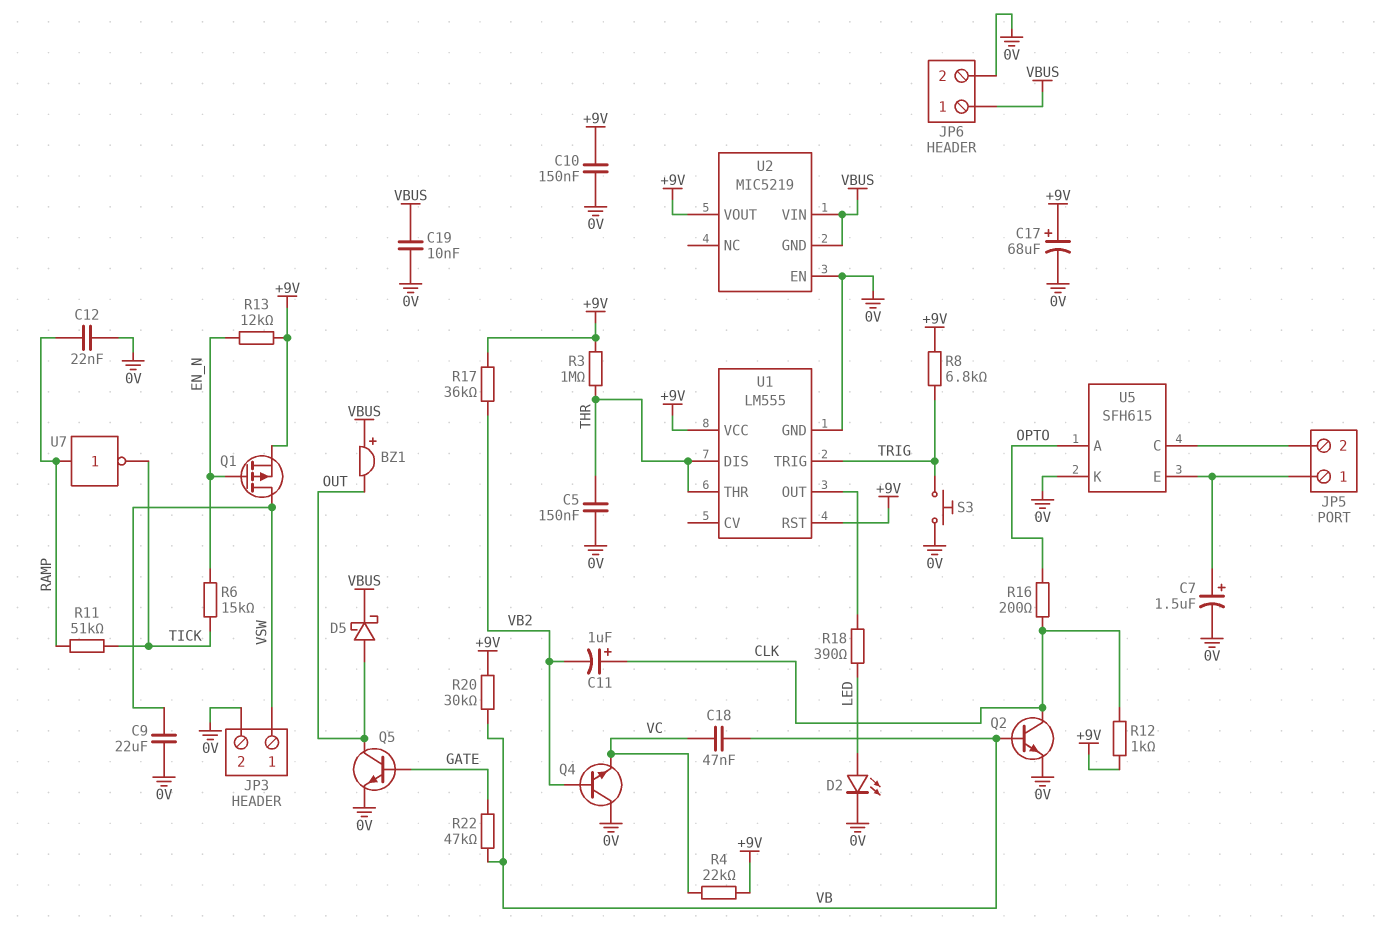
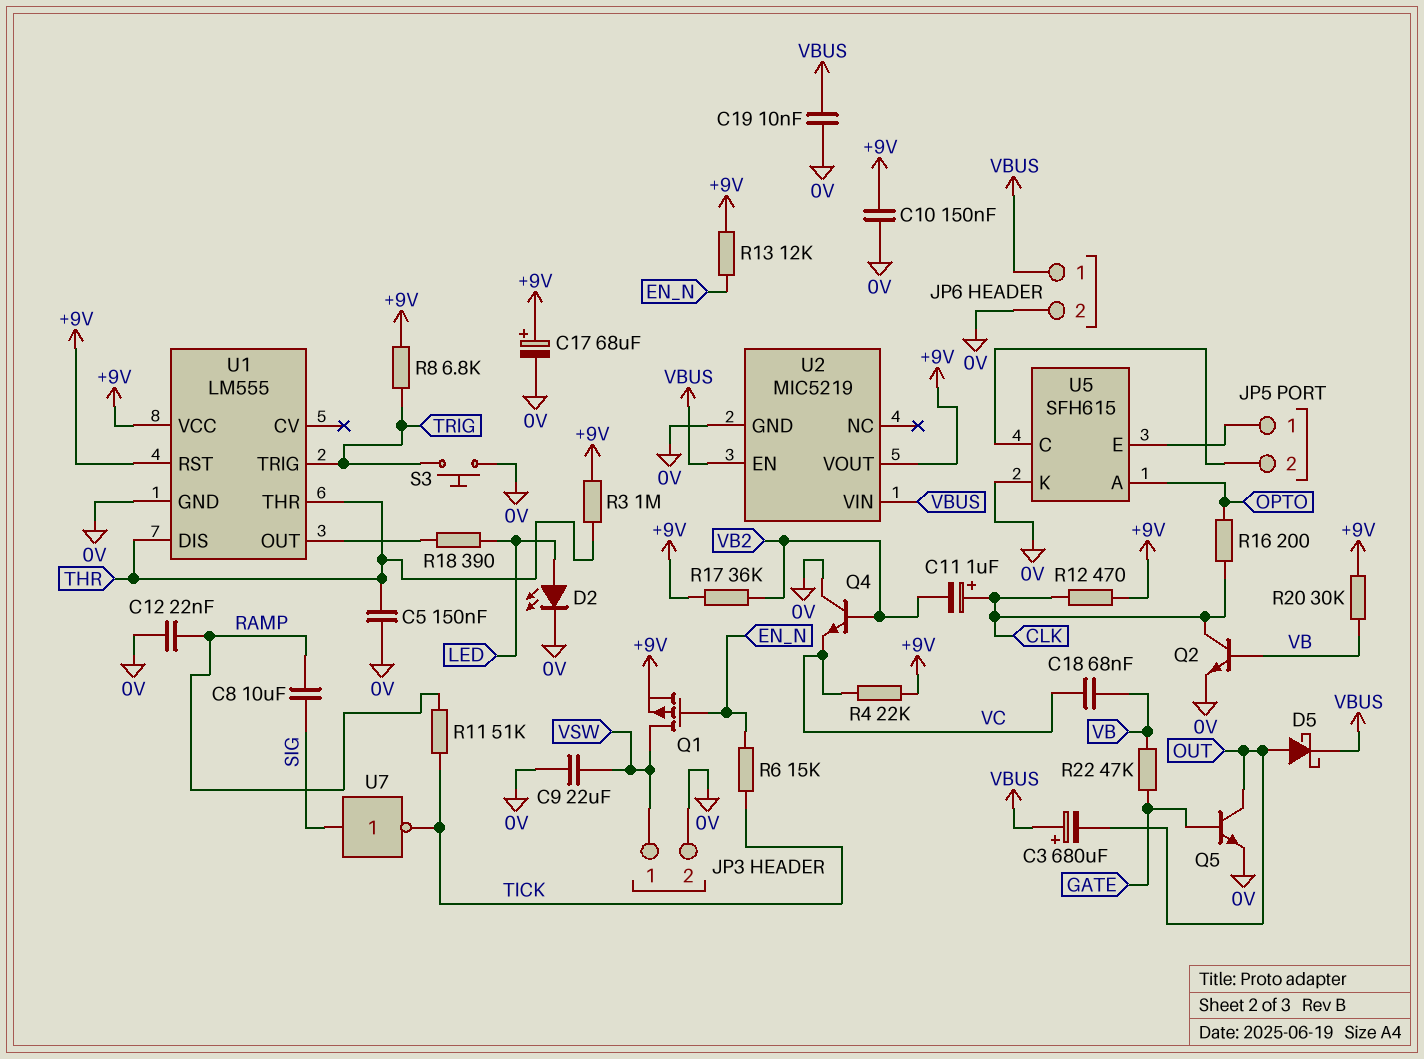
BZ1: buzzer (plus VBUS, minus OUT) -> none
C3: none -> 680uF (plus VBUS, minus OUT)
C7: 1.5uF (plus JP5/1, minus 0V) -> none
C8: none -> 10uF (RAMP, SIG)
C18: 47nF (VB, VC) -> 68nF (VB, VC)
R12: 1k (+9V, CLK) -> 470 (+9V, CLK)
U2 pin EN: 0V -> VBUS
U2 pin GND: VBUS -> 0V
U7: NOT (in RAMP, out TICK) -> NOT (in SIG, out TICK)

